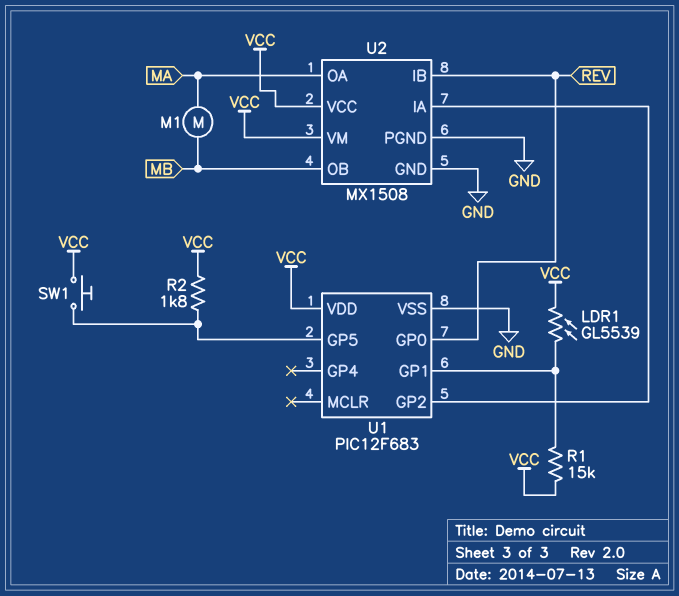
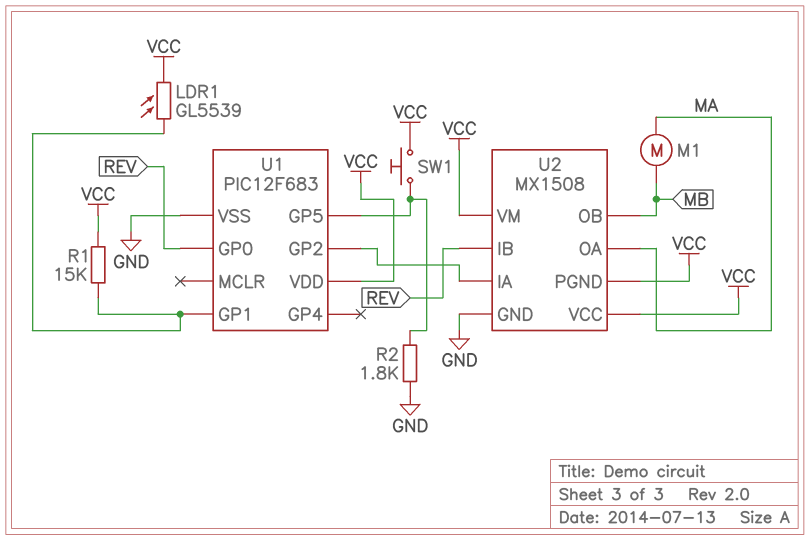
R2: 1.8k (U1/GP5, VCC) -> 1.8k (GND, U1/GP5)
U2 pin PGND: GND -> VCC

